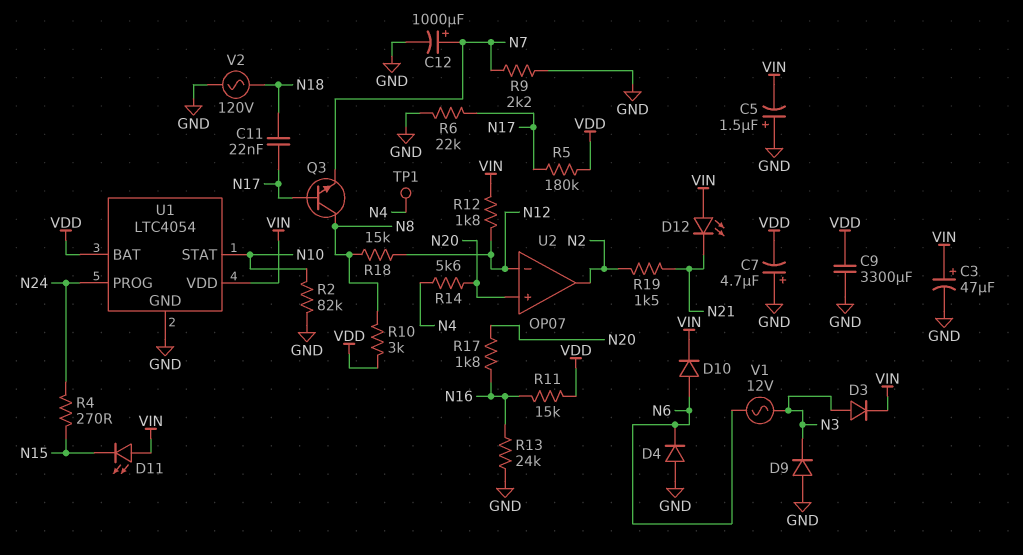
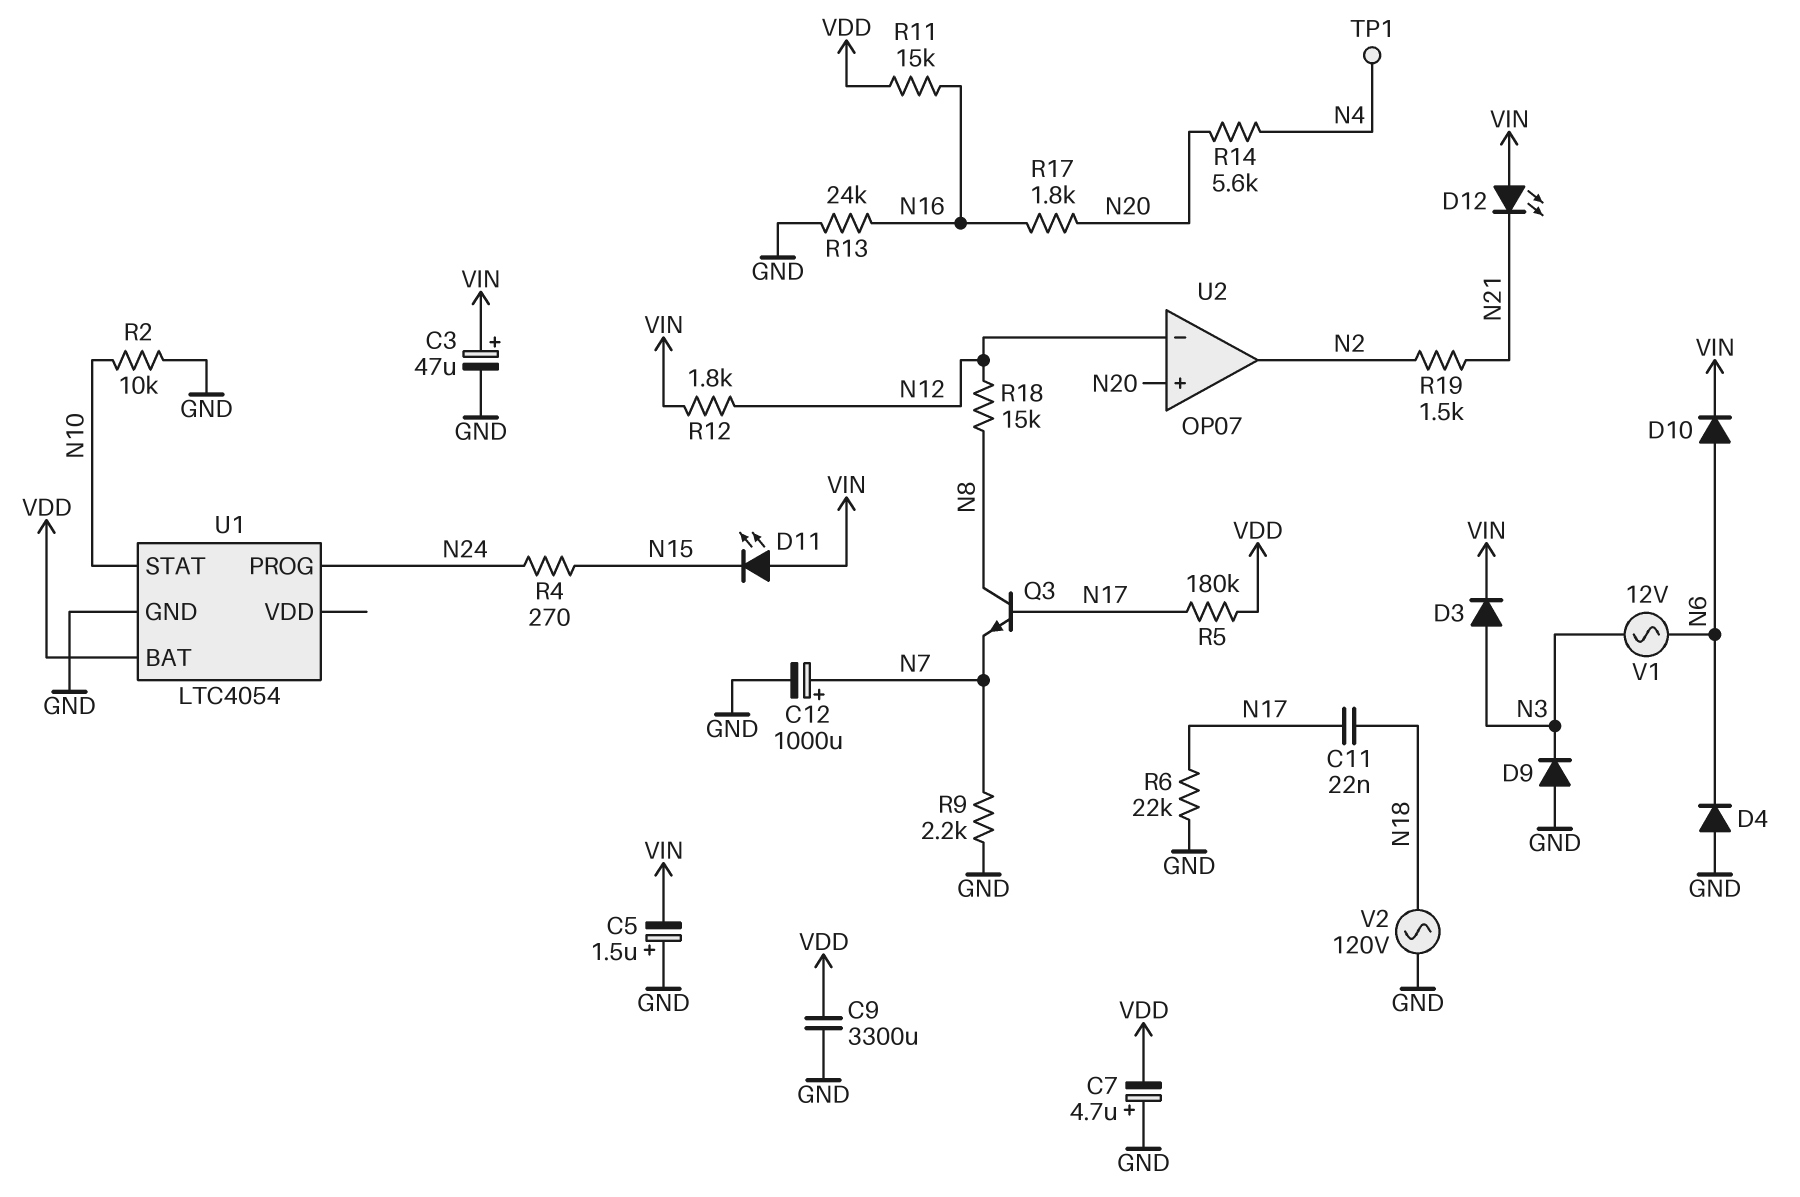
R2: 82k (GND, N10) -> 10k (GND, N10)
R10: 3k (N8, VDD) -> none
U1 pin VDD: VIN -> none

